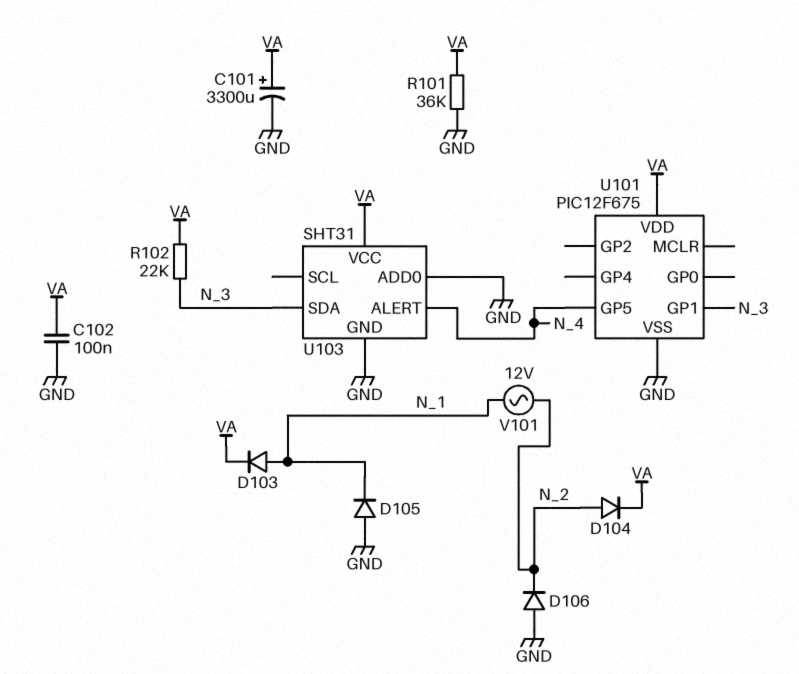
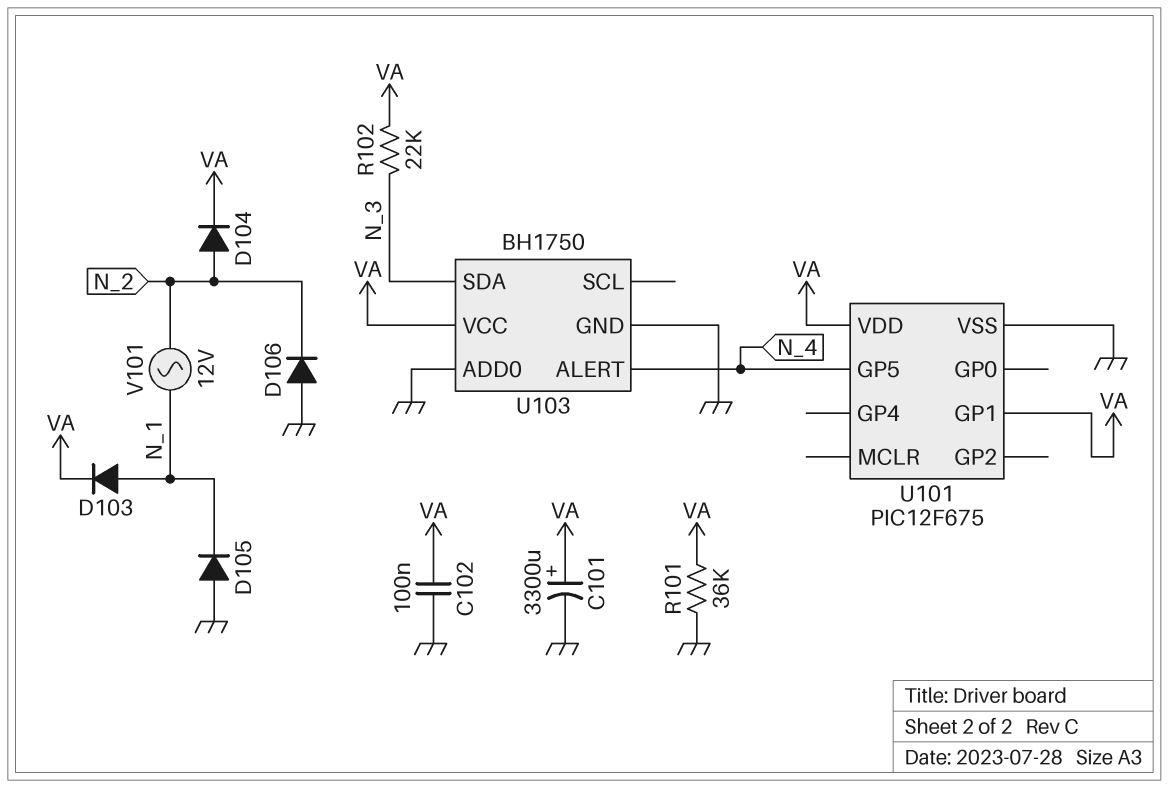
U101 pin GP1: N_3 -> VA
U103: SHT31 -> BH1750

